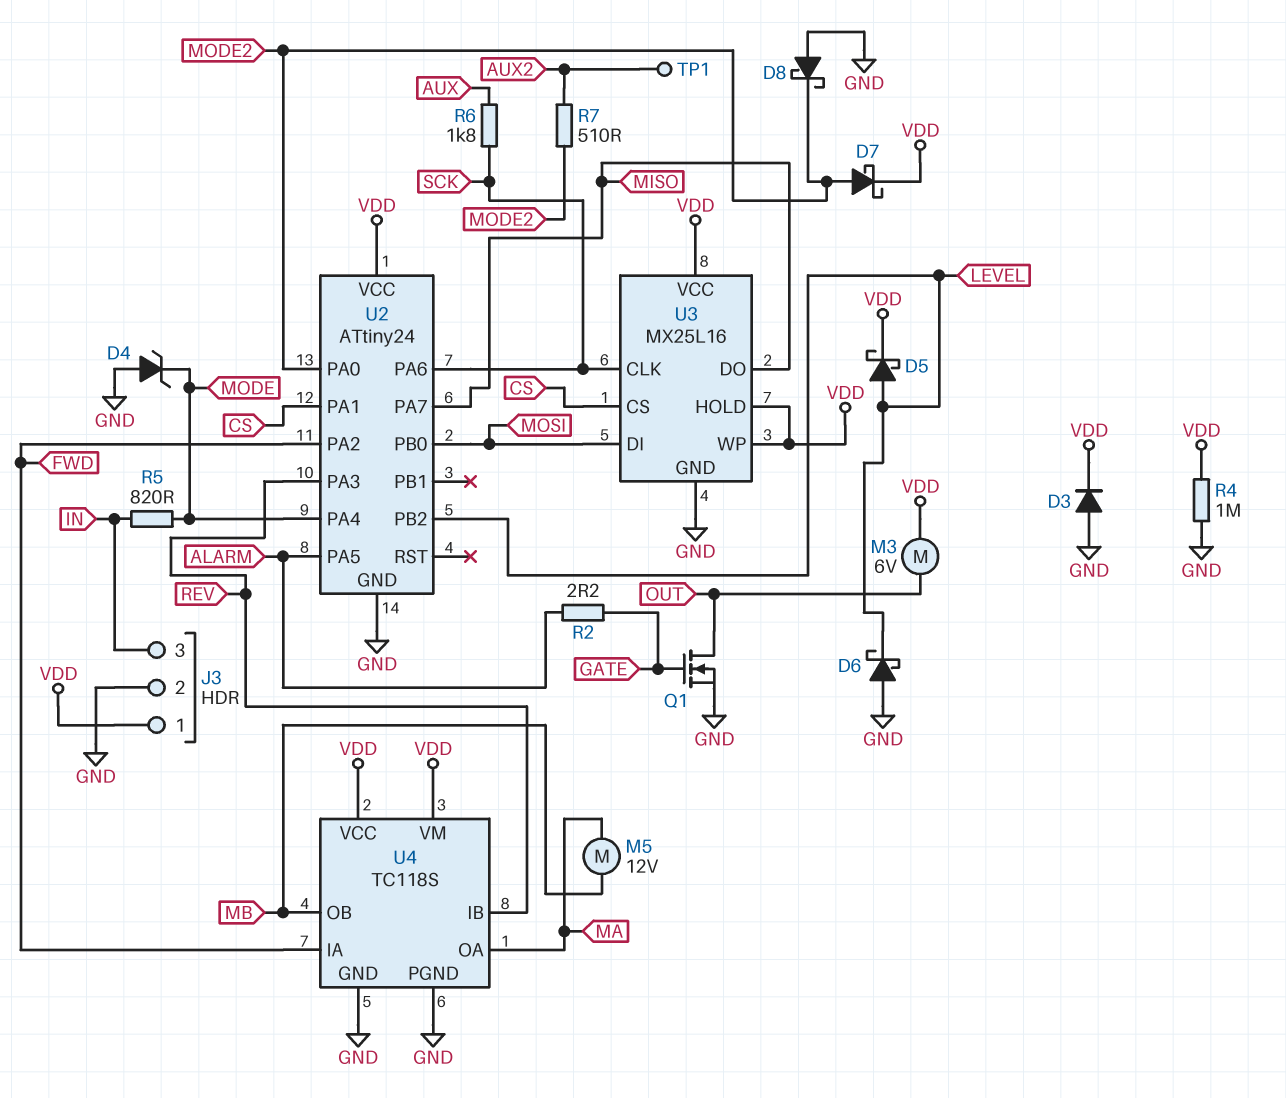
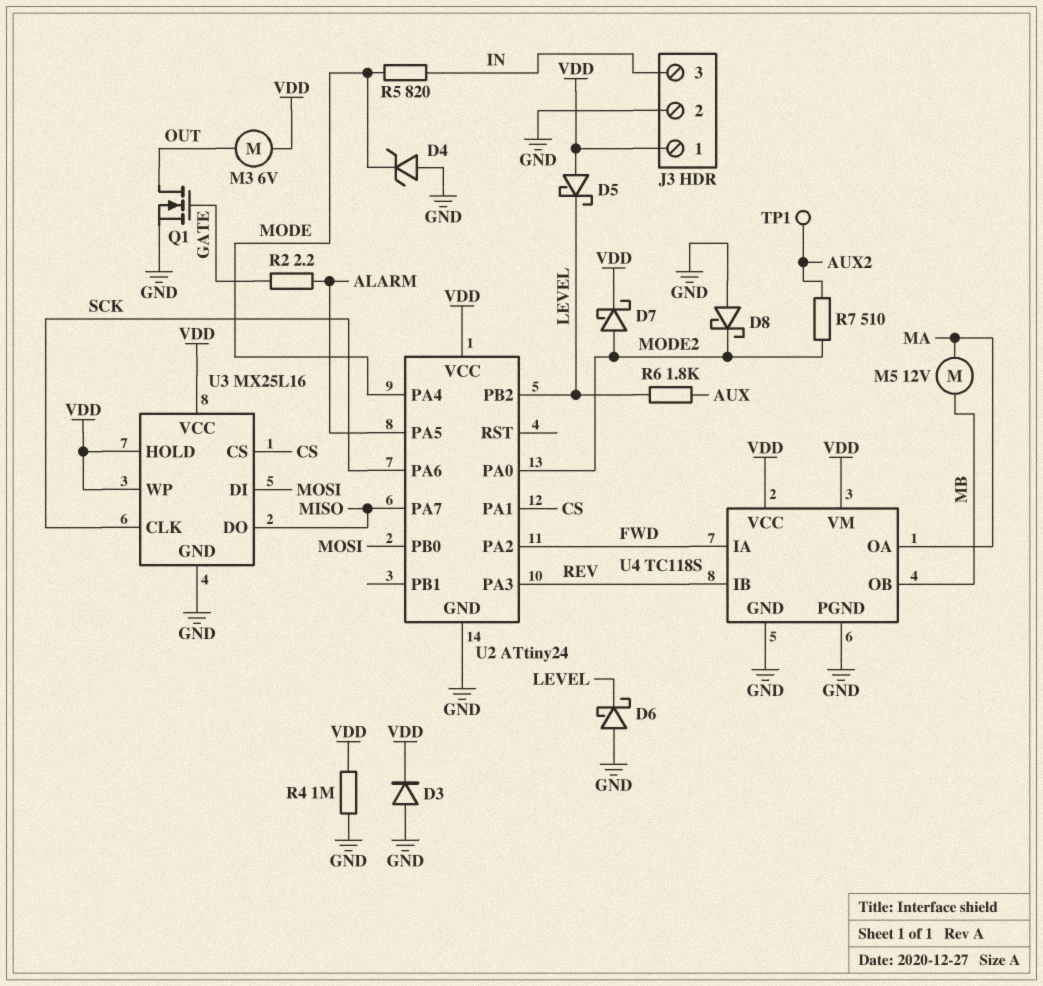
D5: schottky (A LEVEL, K VDD) -> schottky (A VDD, K LEVEL)
R6: 1.8k (AUX, SCK) -> 1.8k (AUX, LEVEL)

